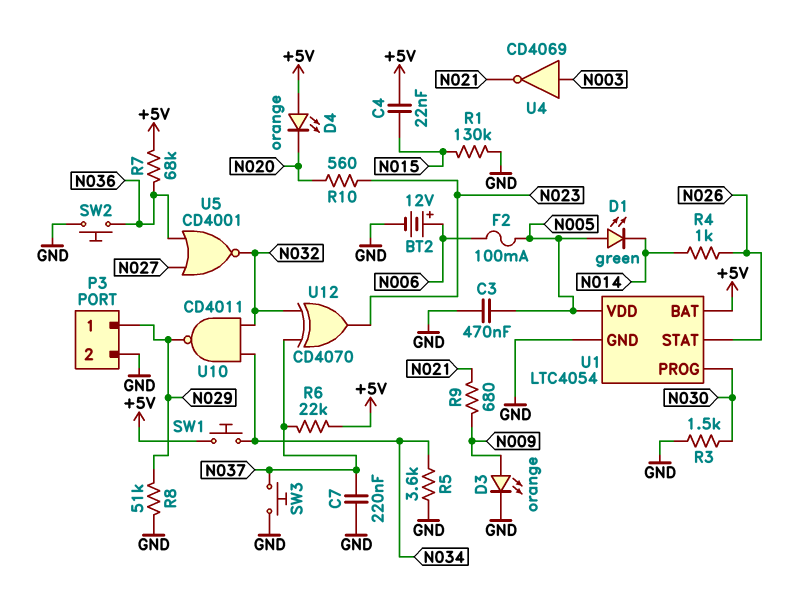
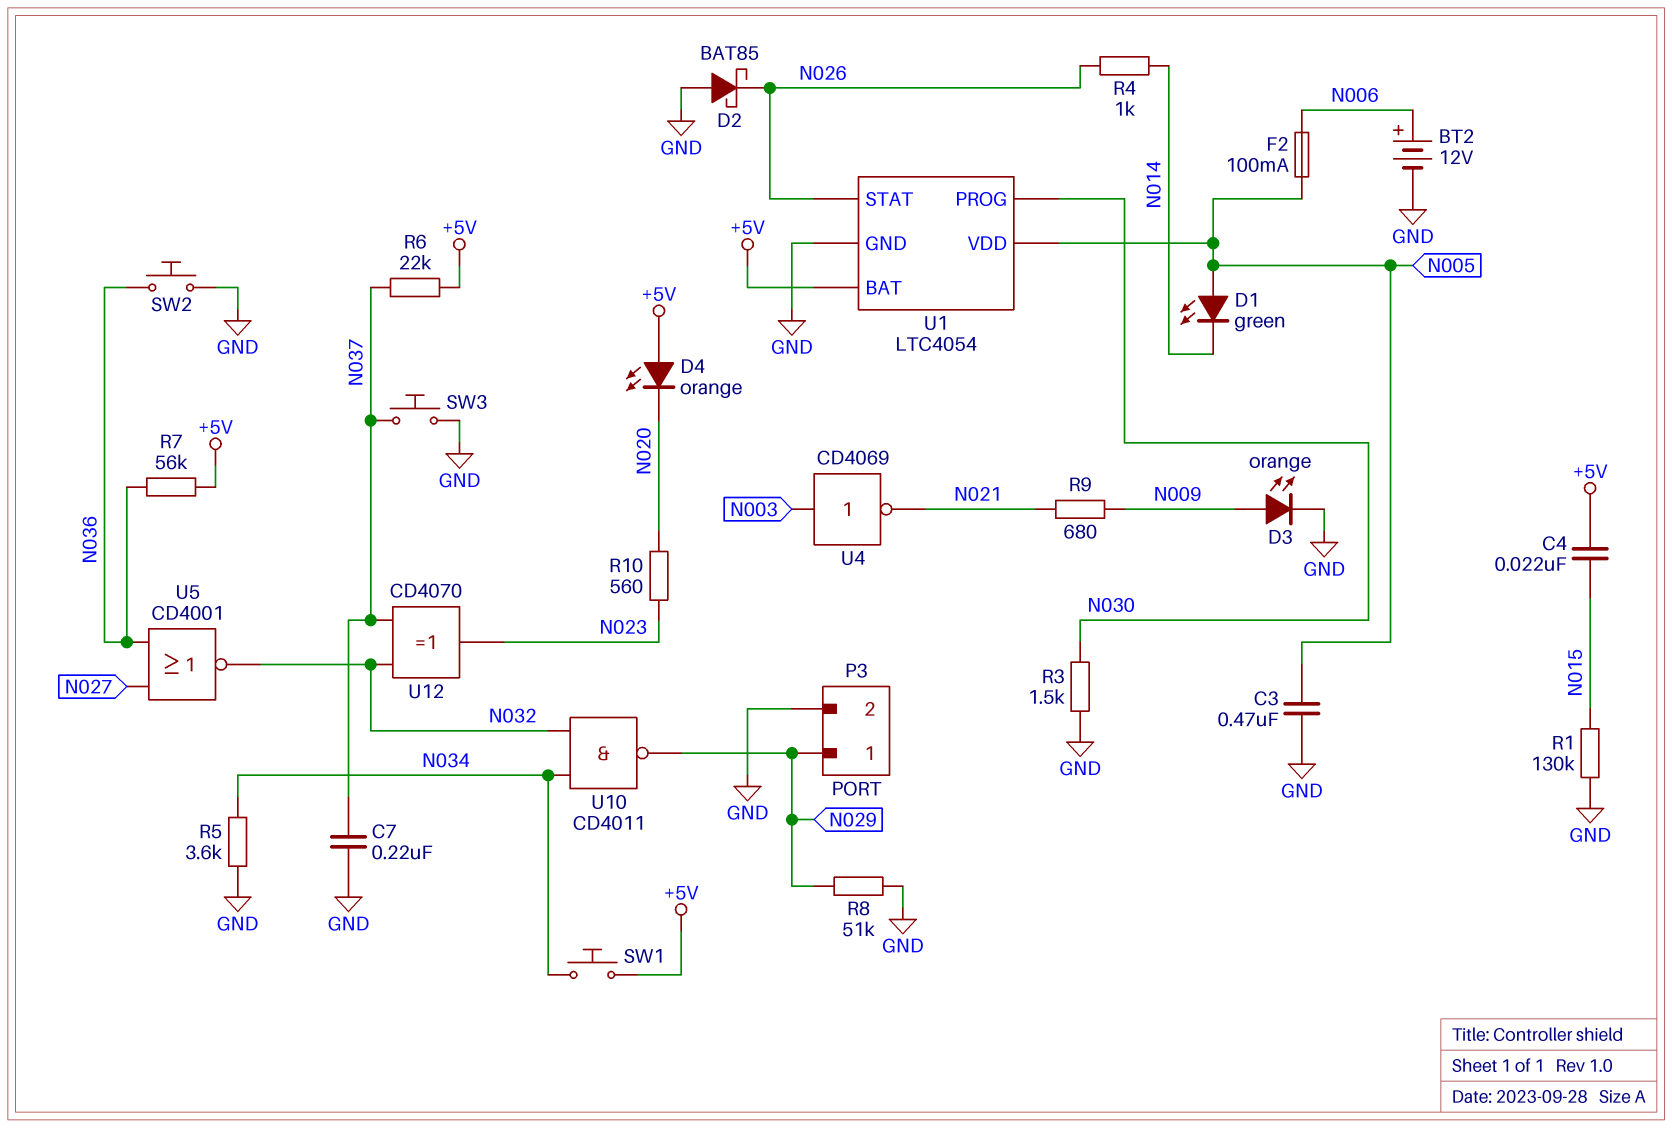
D2: none -> schottky BAT85 (A GND, K N026)
R7: 68k (+5V, N036) -> 56k (+5V, N036)

